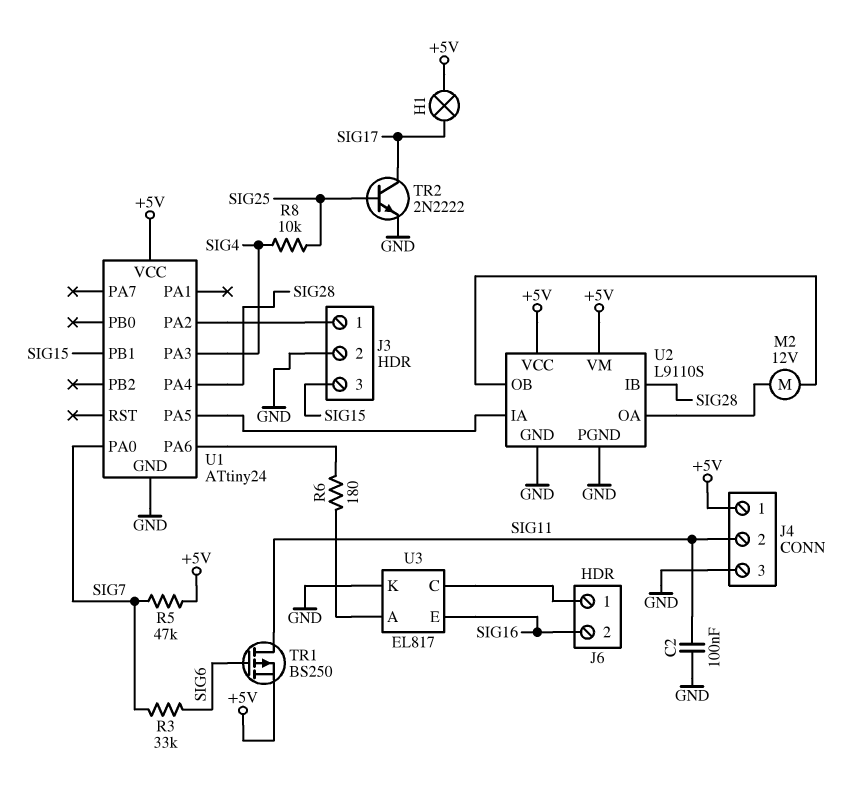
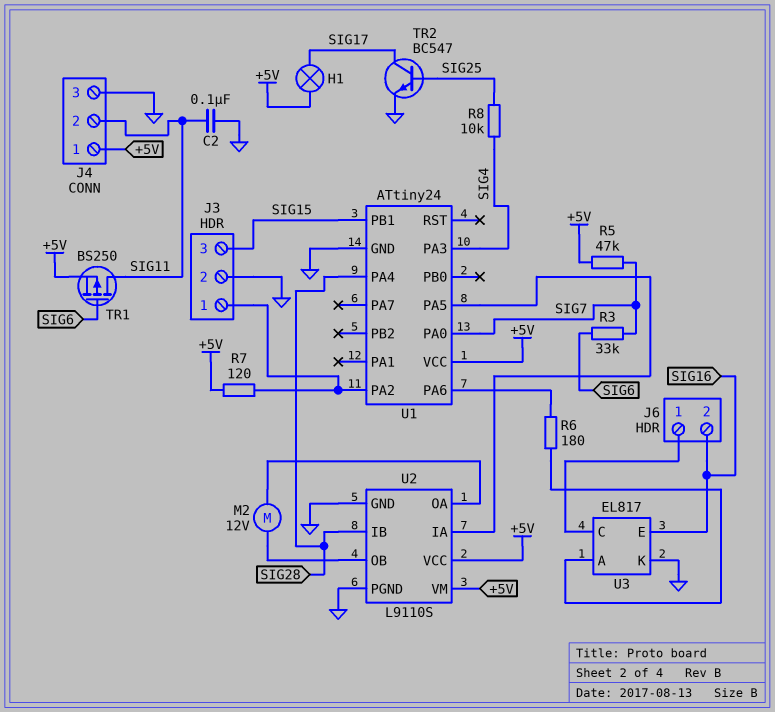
R7: none -> 120 (+5V, J3/1)
TR2: NPN 2N2222 (B SIG25, C SIG17, E GND) -> NPN BC547 (B SIG25, C SIG17, E GND)

